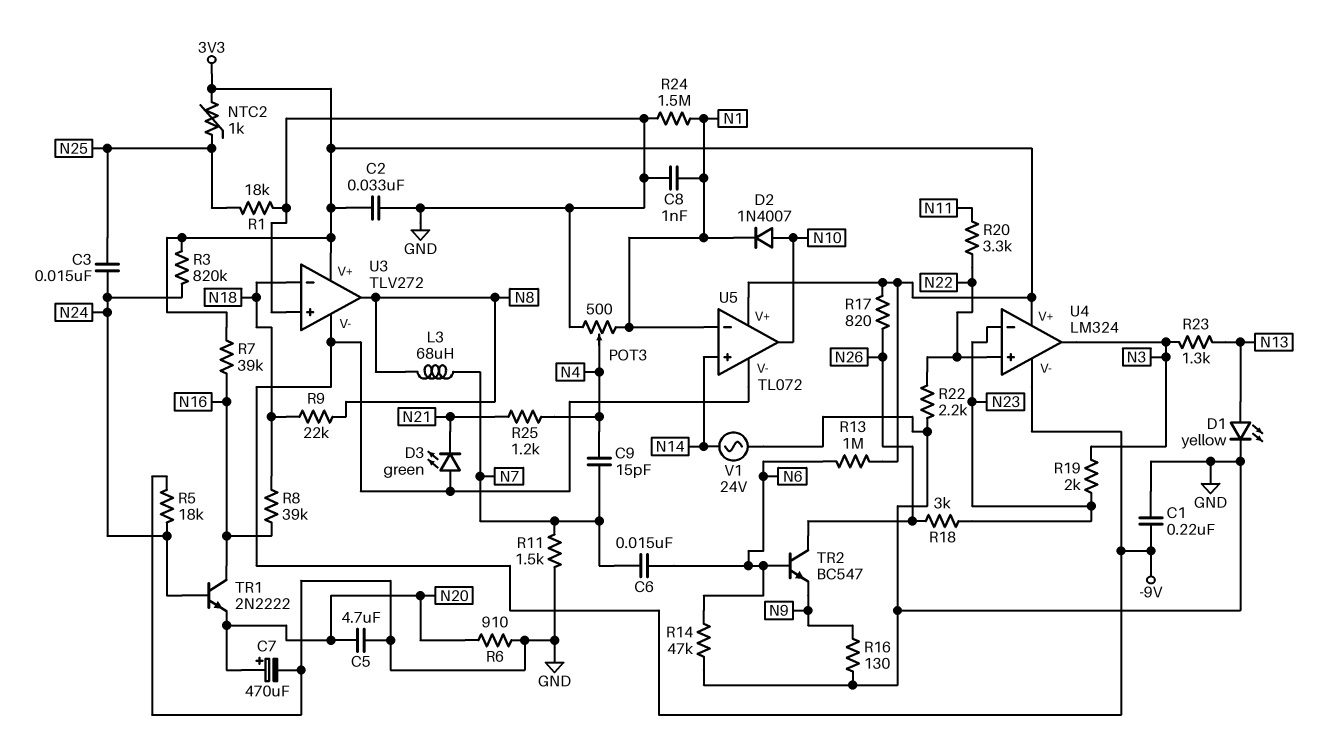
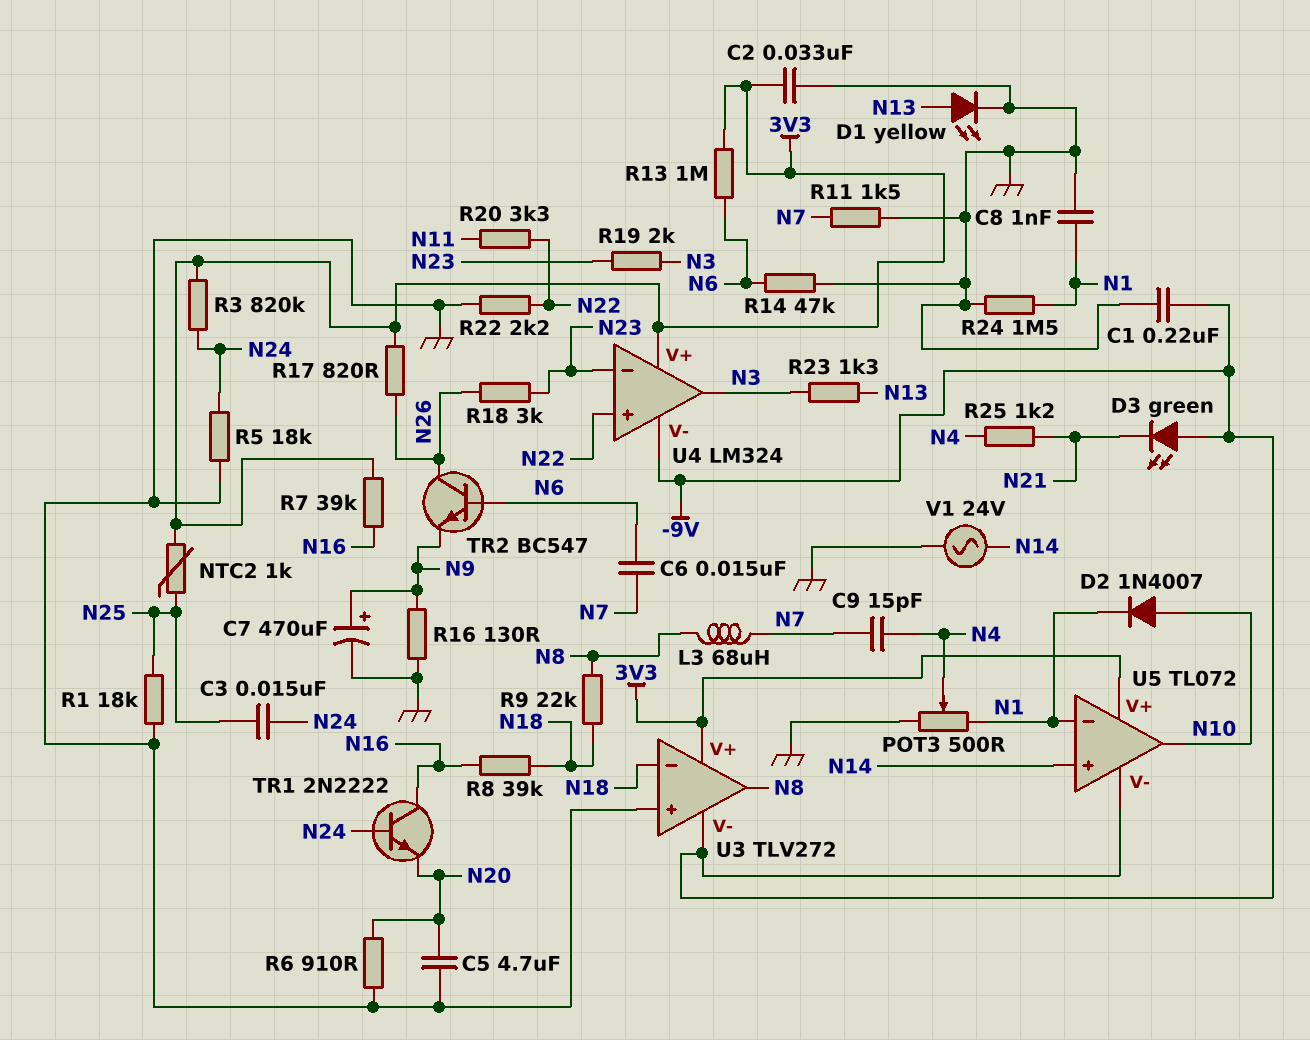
C7: 470uF (plus N20, minus GND) -> 470uF (plus N9, minus GND)

